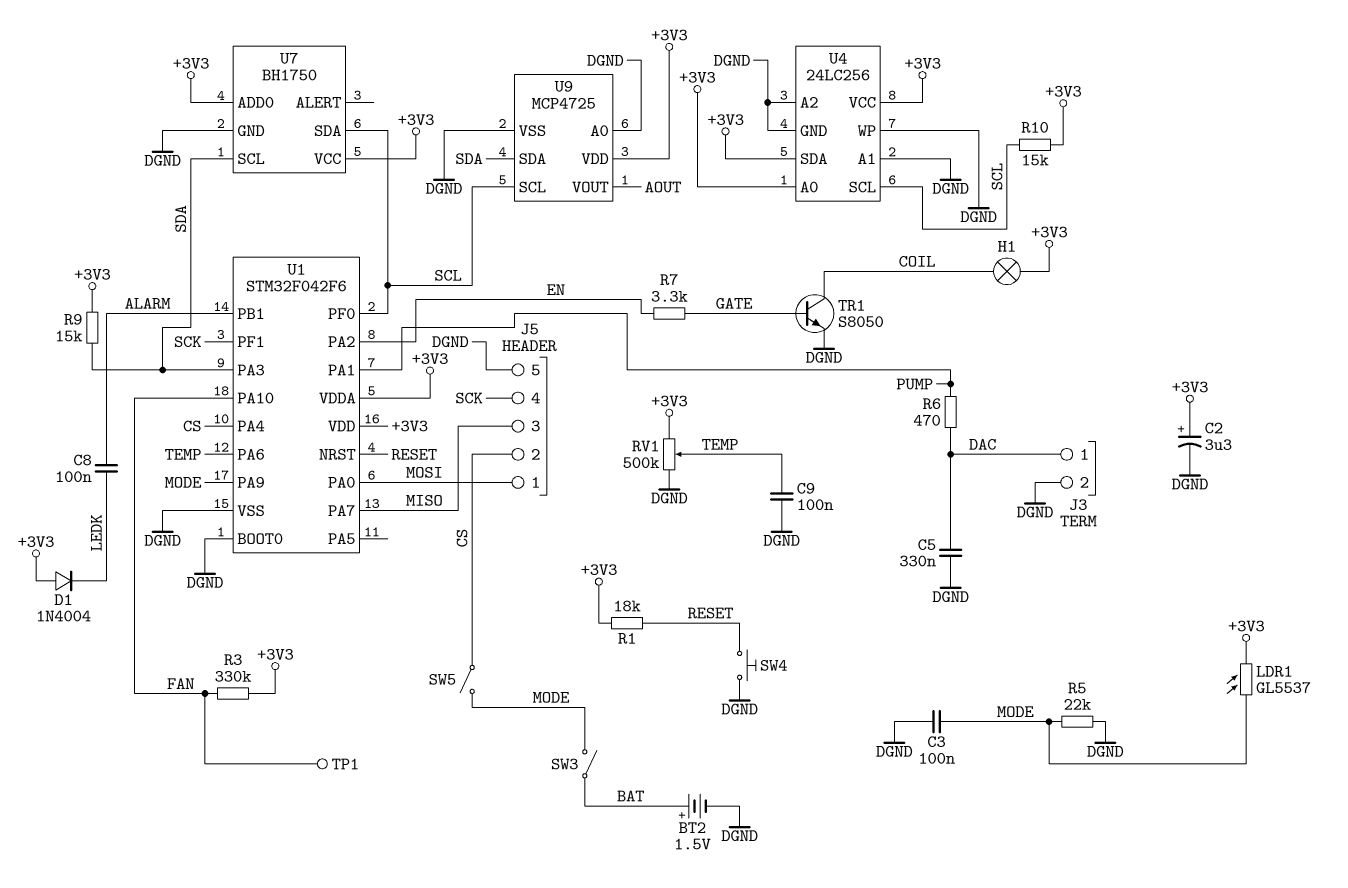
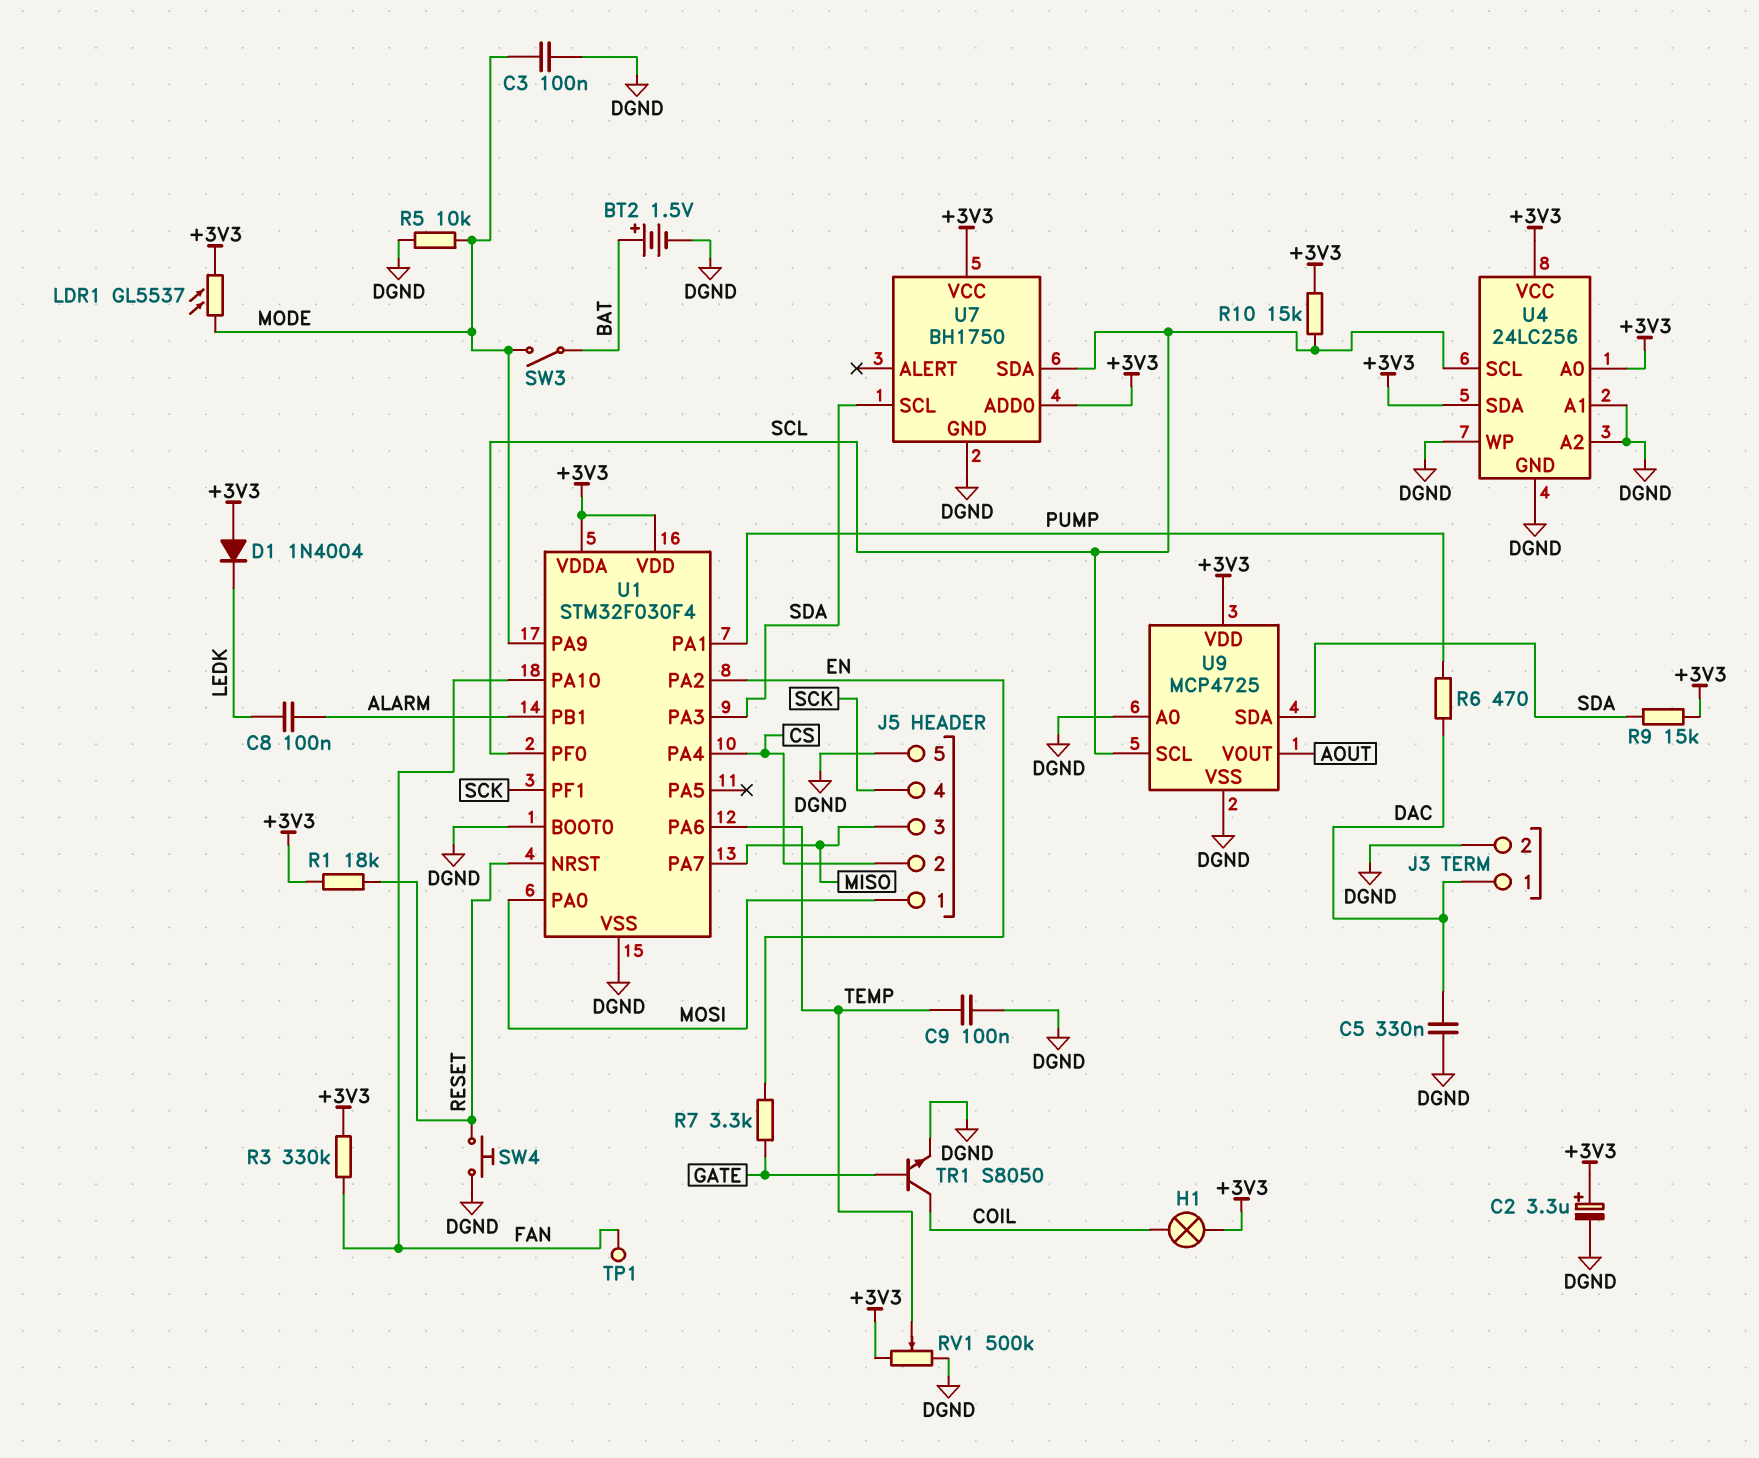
R5: 22k (DGND, MODE) -> 10k (DGND, MODE)
SW5: switch (CS, MODE) -> none
U1: STM32F042F6 -> STM32F030F4

